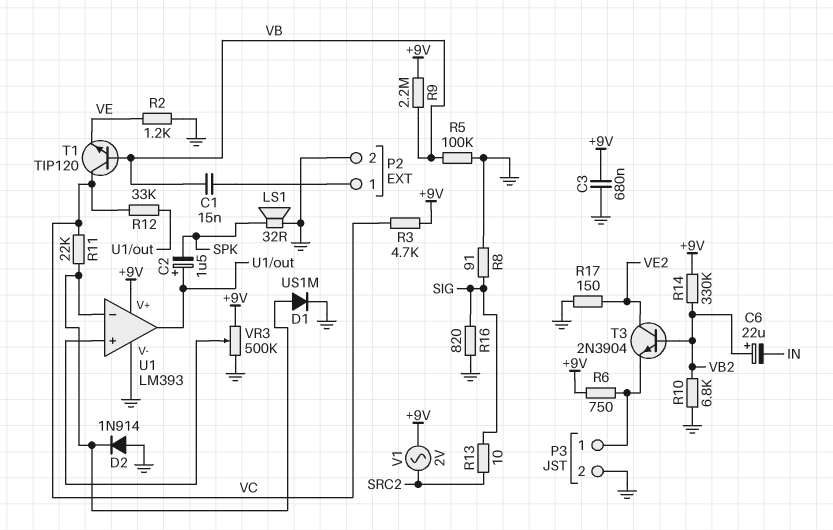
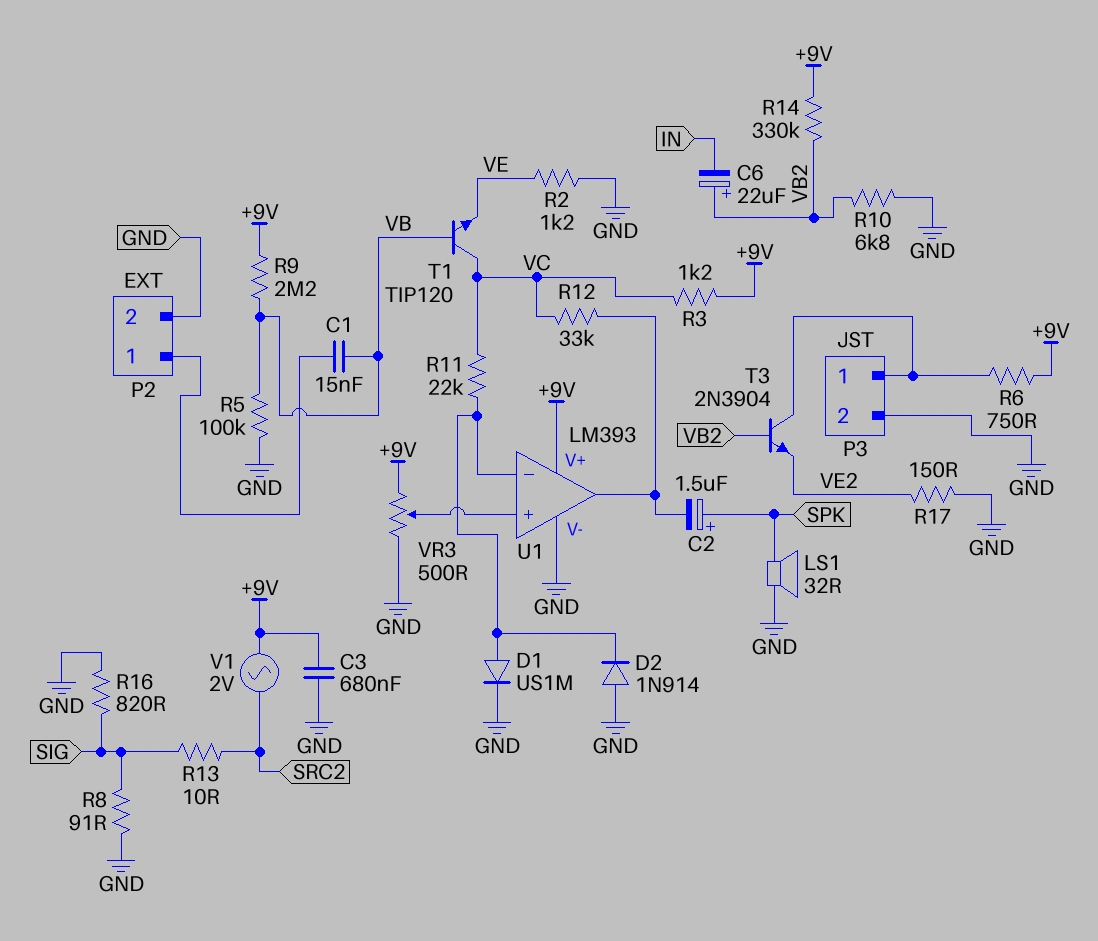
C2: 1.5uF (plus U1/out, minus SPK) -> 1.5uF (plus SPK, minus U1/out)
R3: 4.7k (+9V, VC) -> 1.2k (+9V, VC)
T3: NPN 2N3904 (B VB2, C VE2, E P3/1) -> NPN 2N3904 (B VB2, C P3/1, E VE2)
VR3: 500k (+9V, GND, wiper U1/in+) -> 500 (+9V, GND, wiper U1/in+)

